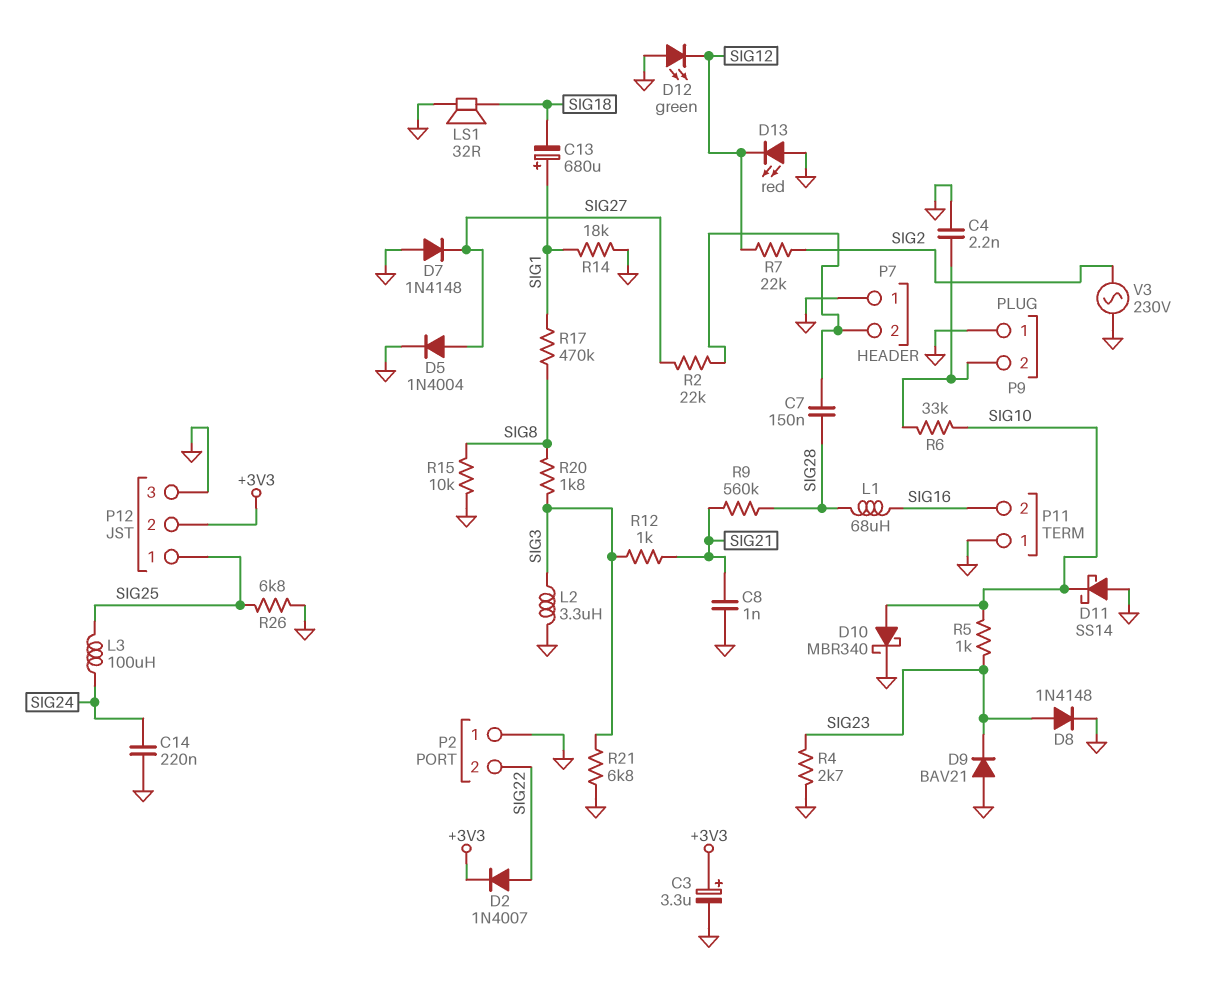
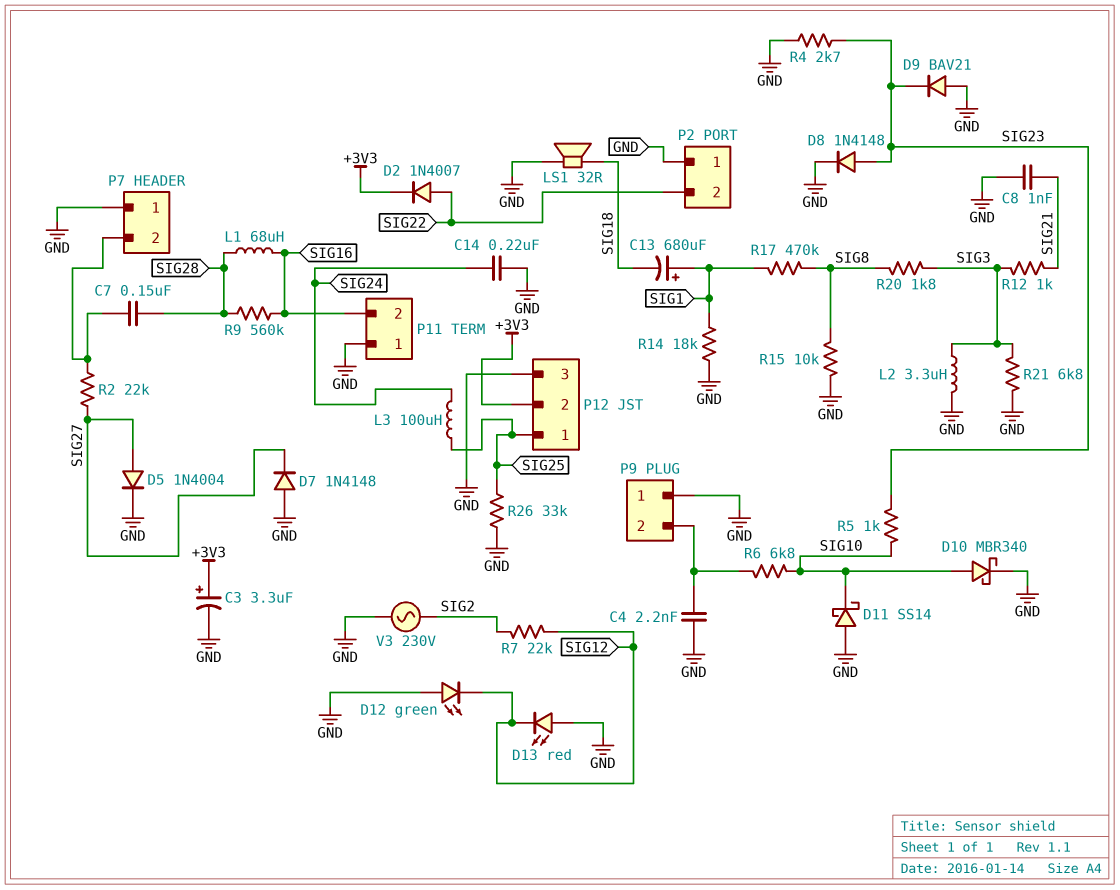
R6: 33k (P9/2, SIG10) -> 6.8k (P9/2, SIG10)
R9: 560k (SIG21, SIG28) -> 560k (SIG16, SIG28)
R26: 6.8k (GND, SIG25) -> 33k (GND, SIG25)

